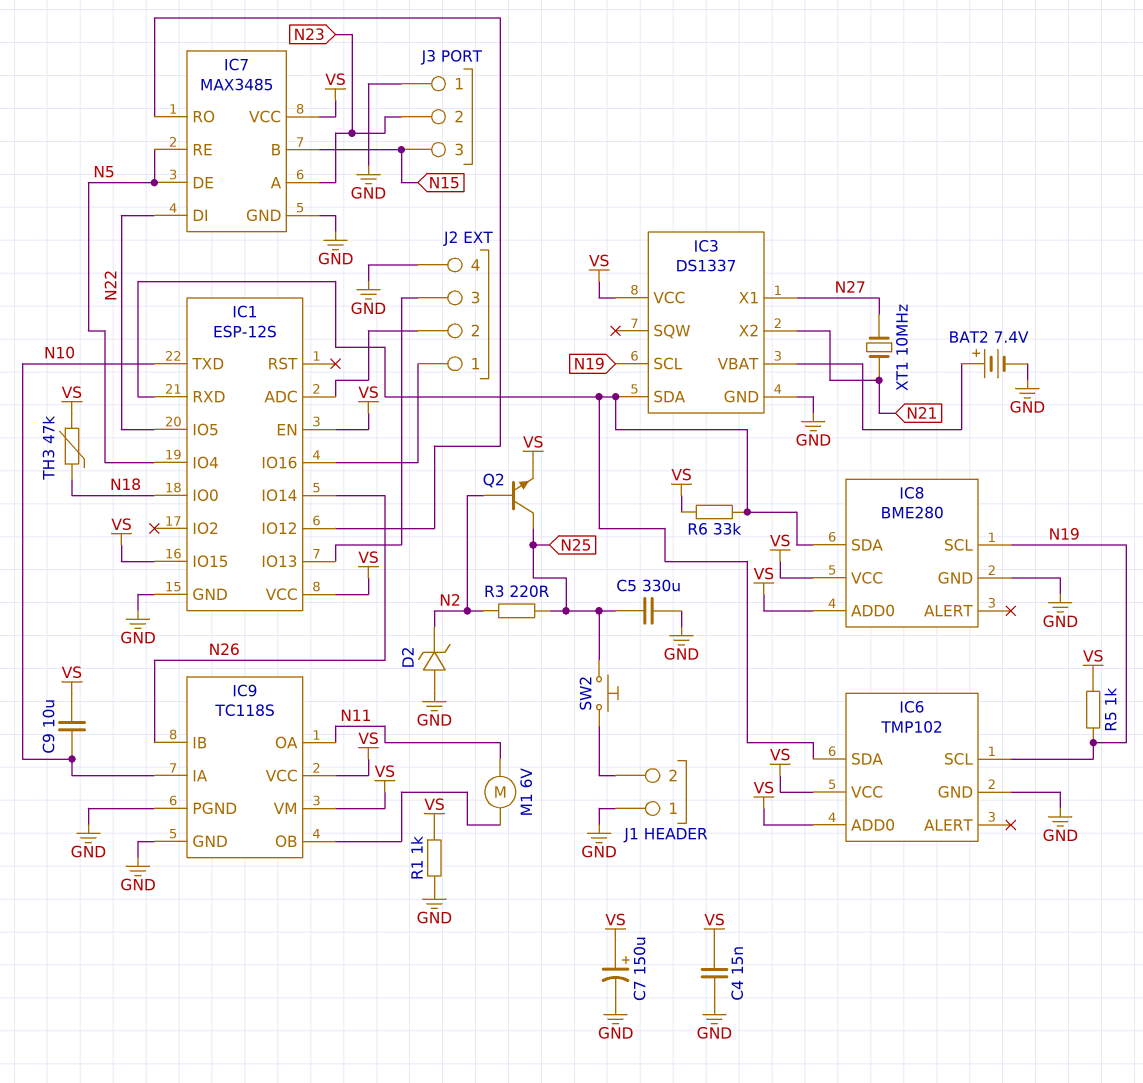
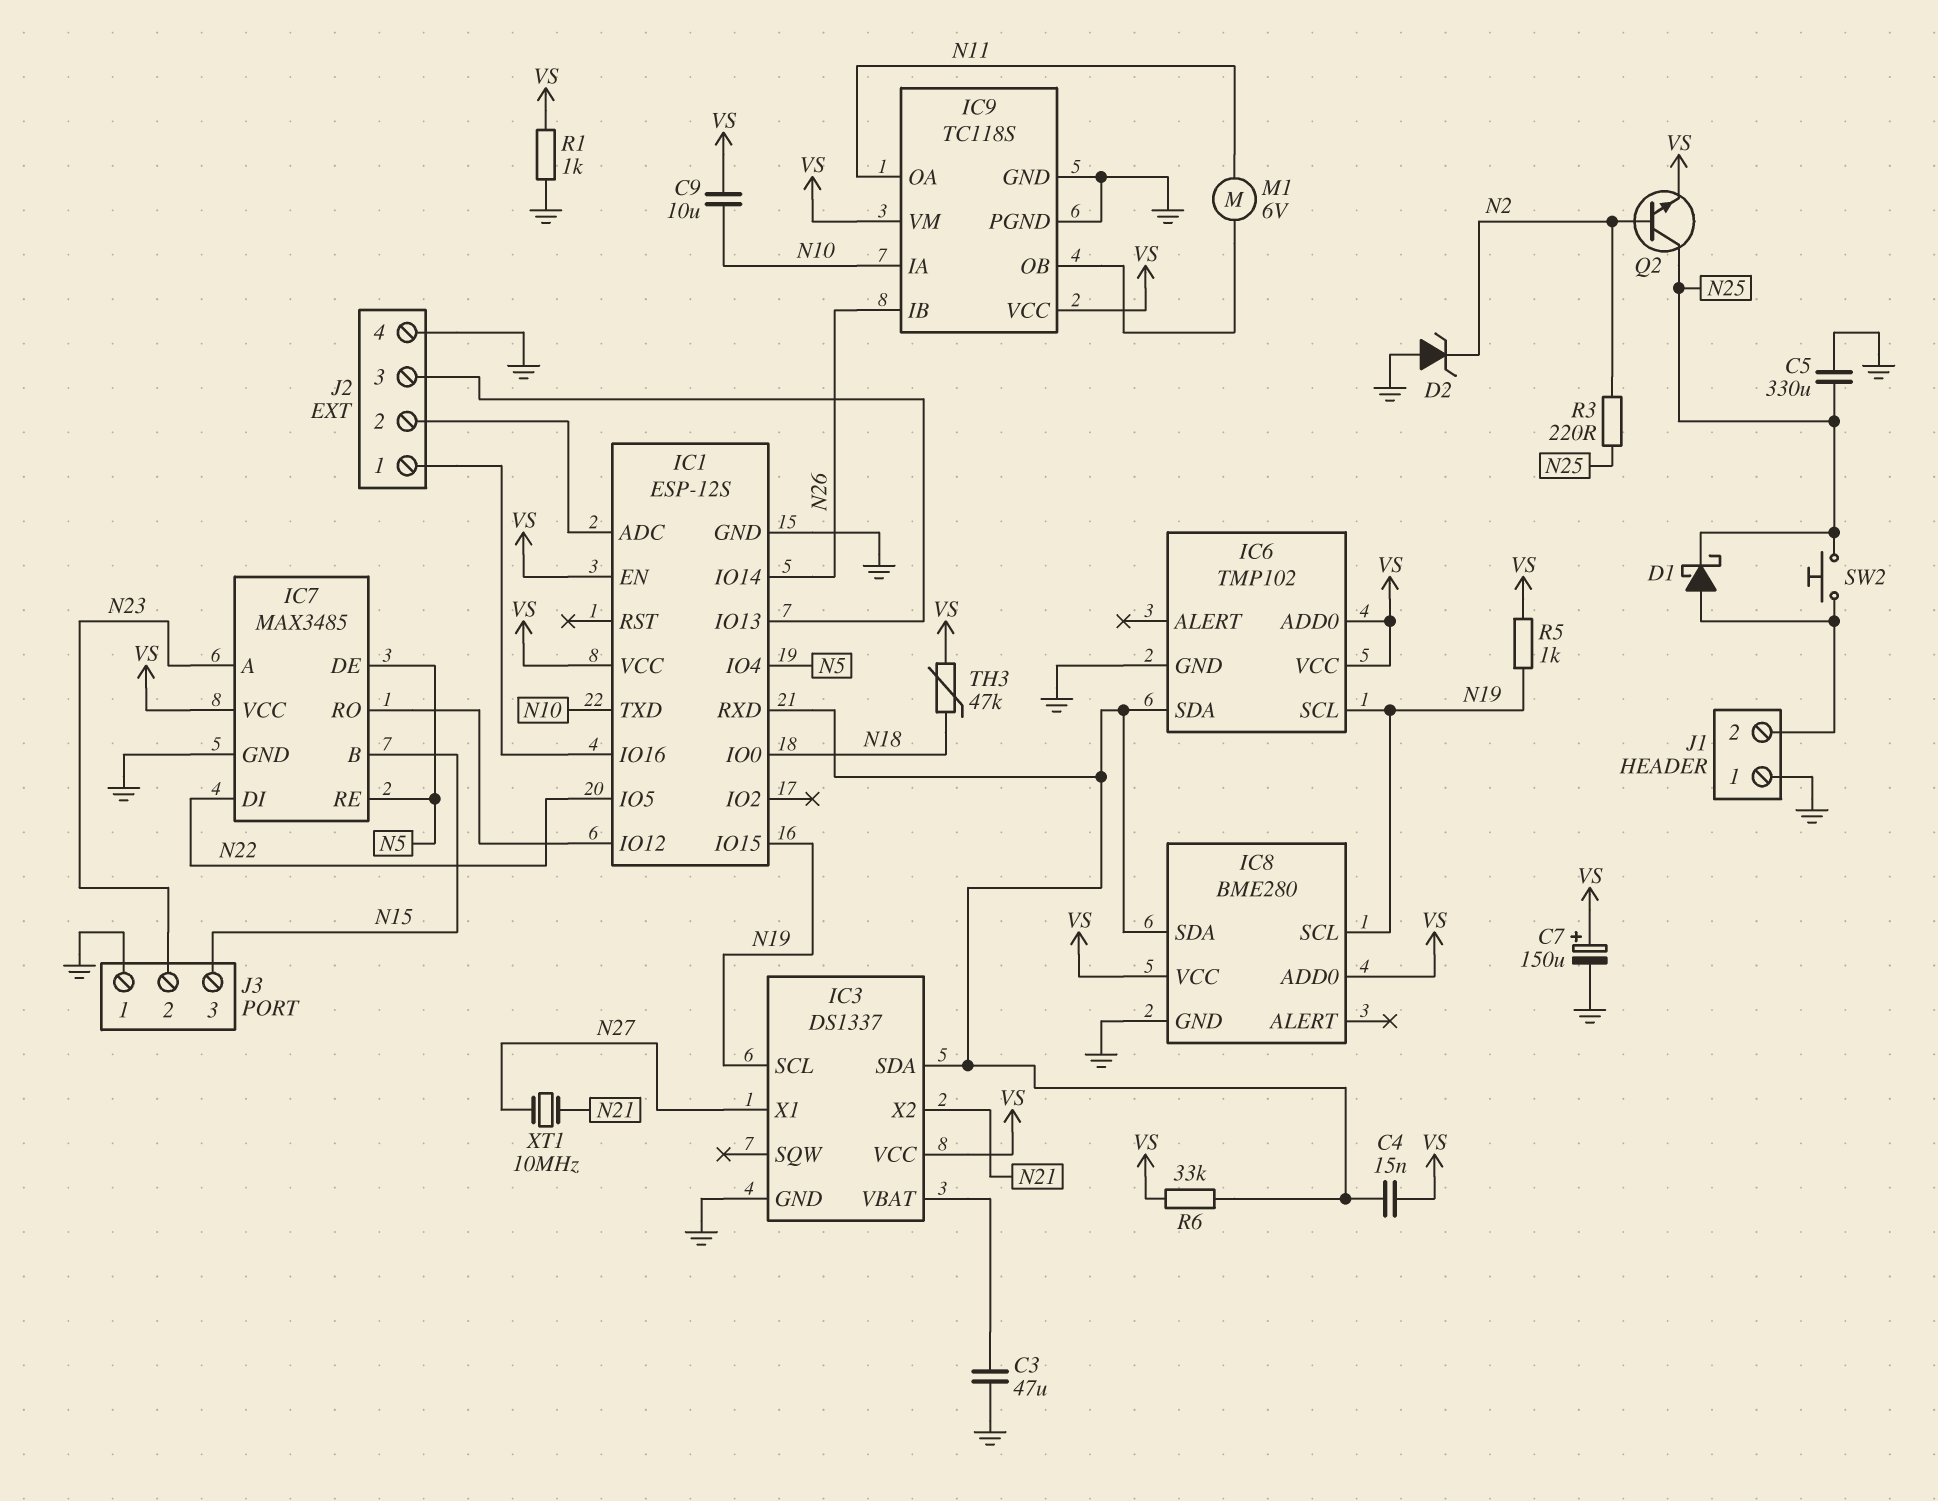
BAT2: 7.4V (plus IC3/VBAT, minus GND) -> none
C3: none -> 47uF (GND, IC3/VBAT)
C4: 15nF (GND, VS) -> 15nF (IC1/RXD, VS)
D1: none -> schottky (A J1/2, K N25)
IC1 pin IO15: VS -> N19

